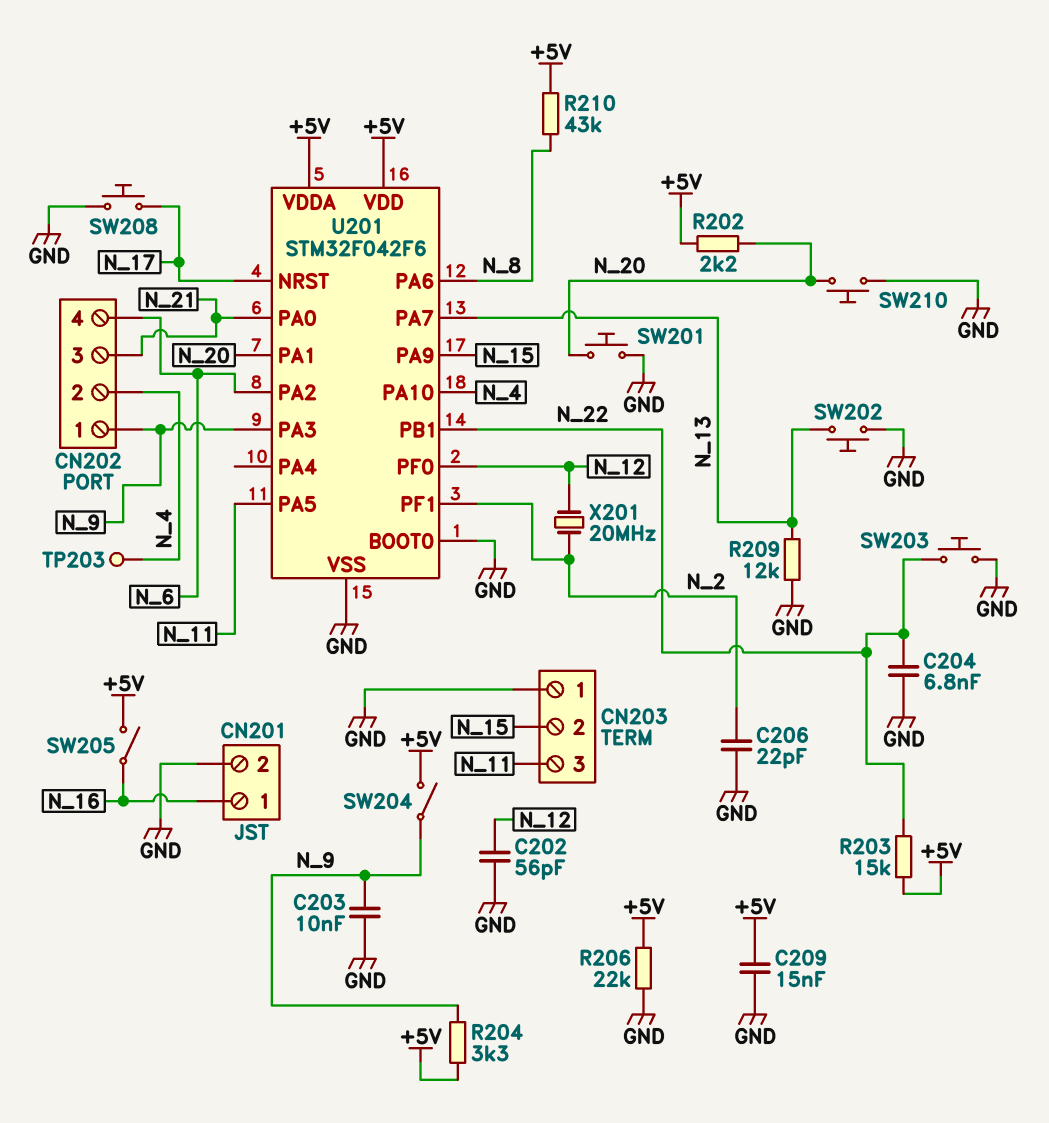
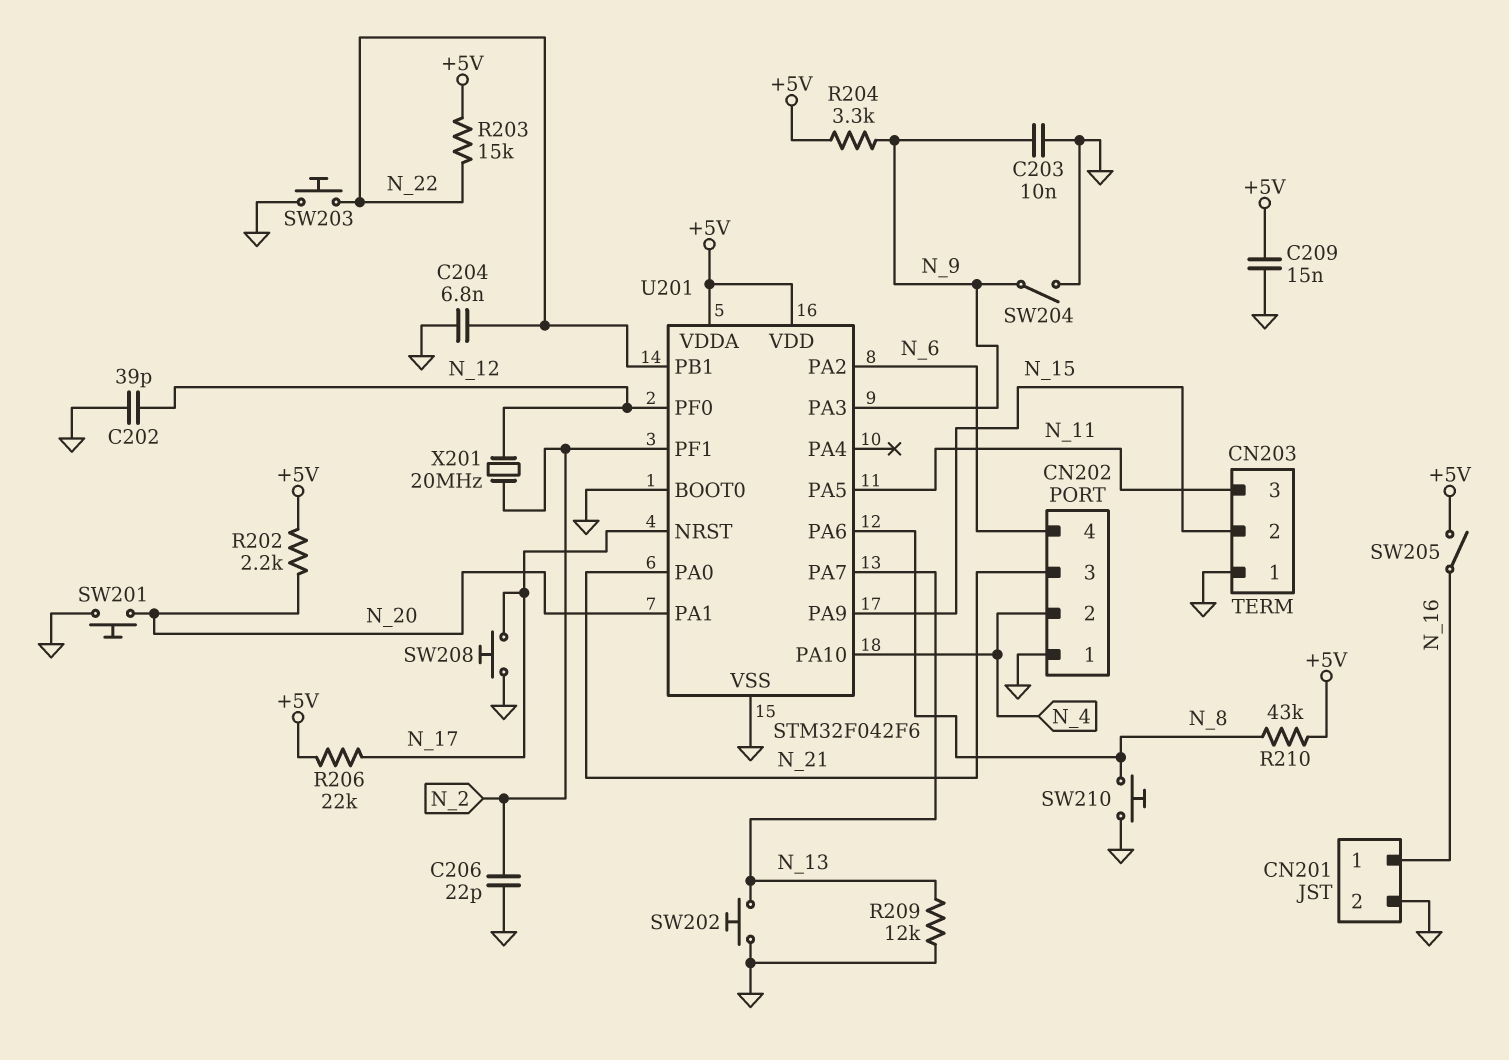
C202: 56pF (GND, N_12) -> 39pF (GND, N_12)
CN202 pin 1: N_9 -> GND
R206: 22k (+5V, GND) -> 22k (+5V, N_17)
SW204: switch (+5V, N_9) -> switch (GND, N_9)
SW210: button (GND, N_20) -> button (GND, N_8)
TP203: test point (N_4) -> none

